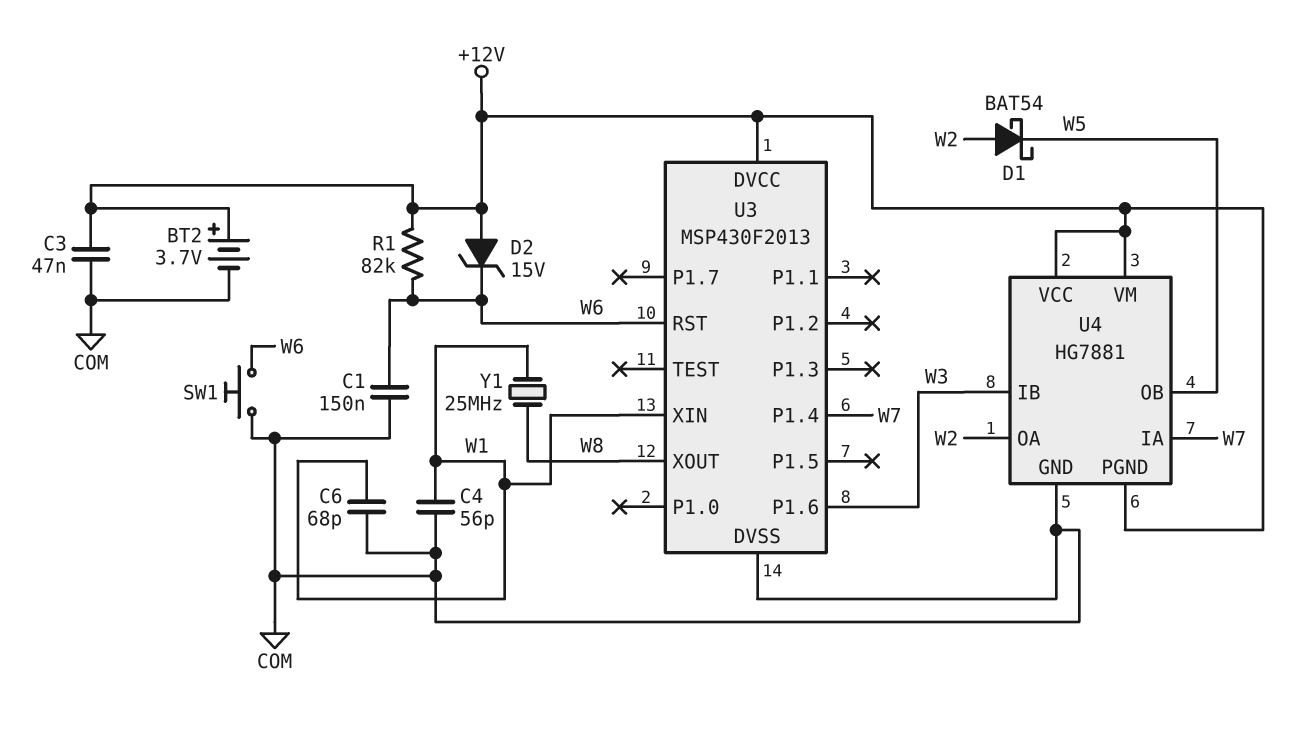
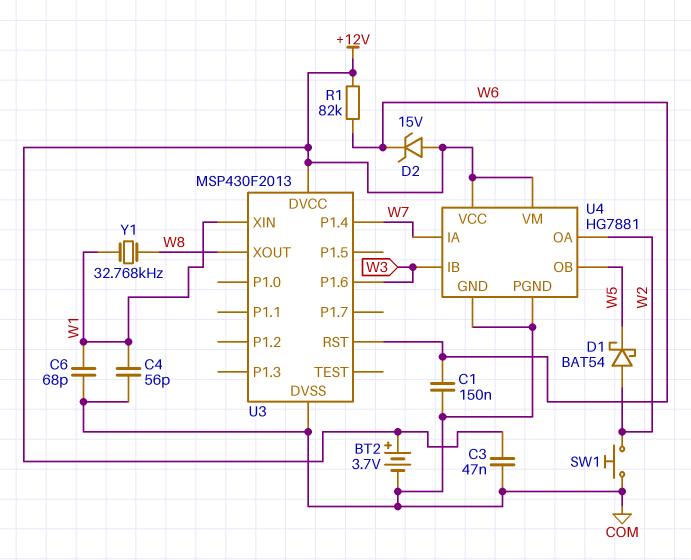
SW1: button (COM, W6) -> button (COM, W2)
U4 pin PGND: +12V -> COM
Y1: 25MHz (W1, W8) -> 32.768kHz (W1, W8)

